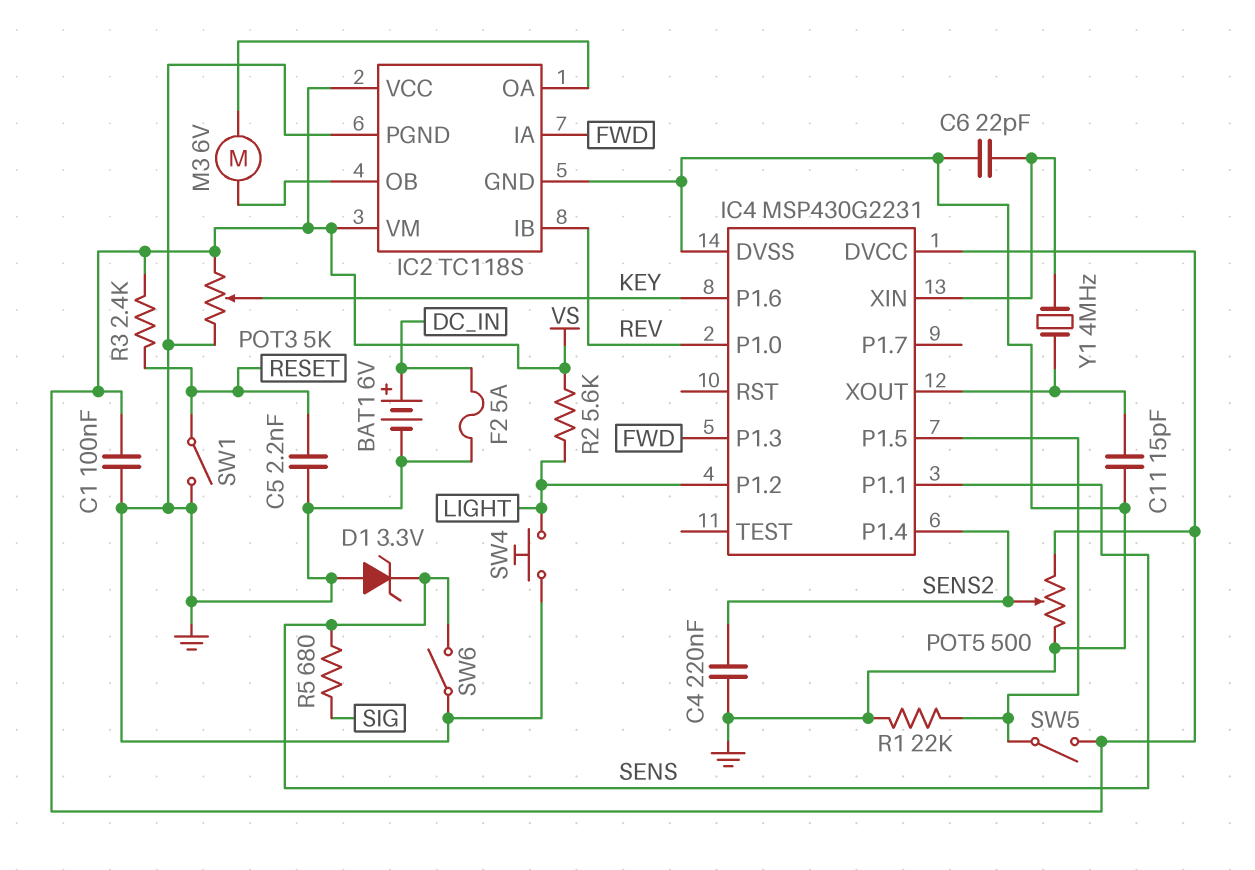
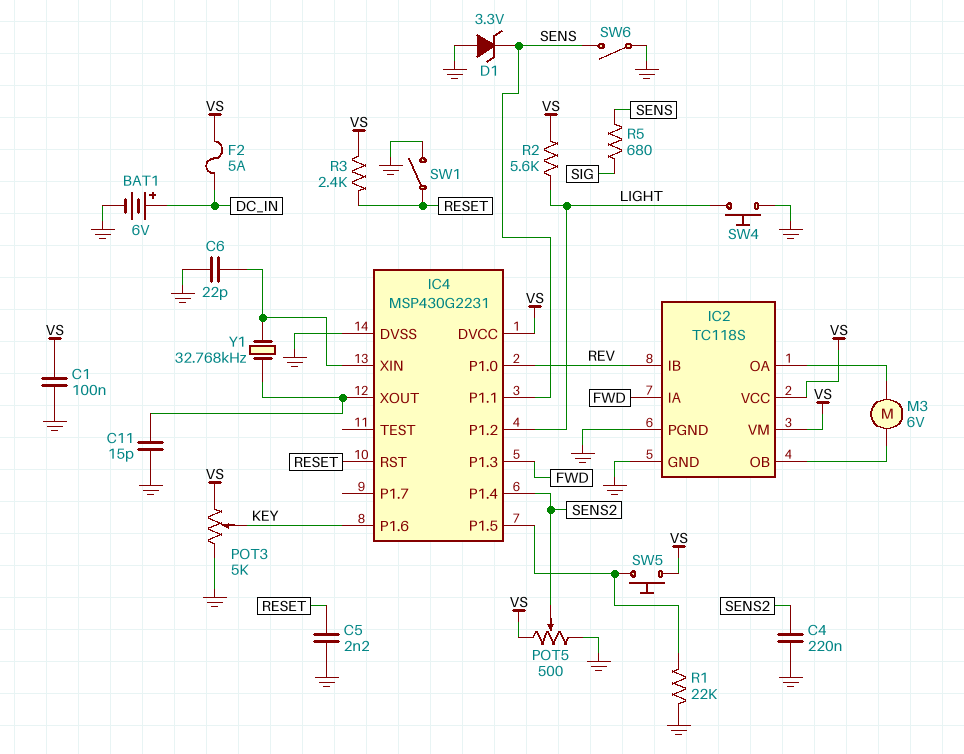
F2: 5A (DC_IN, GND) -> 5A (DC_IN, VS)
IC4 pin RST: none -> RESET
SW5: switch (IC4/P1.5, VS) -> button (IC4/P1.5, VS)
Y1: 4MHz (IC4/XIN, IC4/XOUT) -> 32.768kHz (IC4/XIN, IC4/XOUT)

